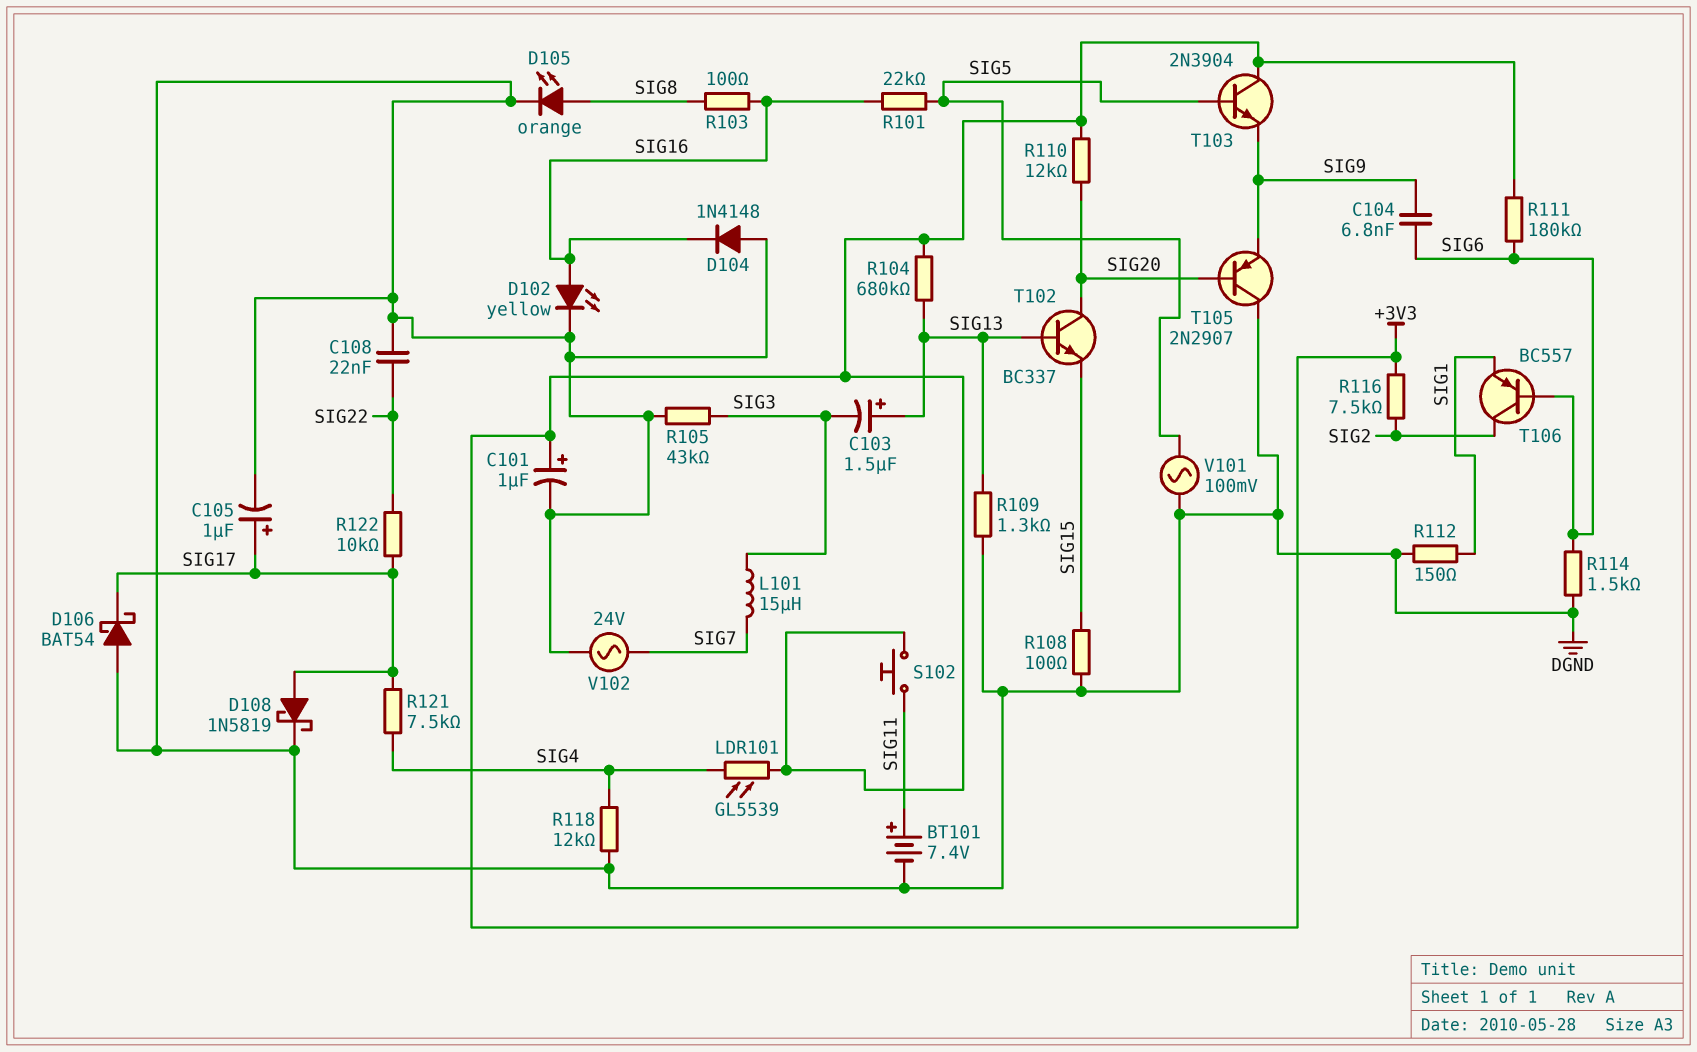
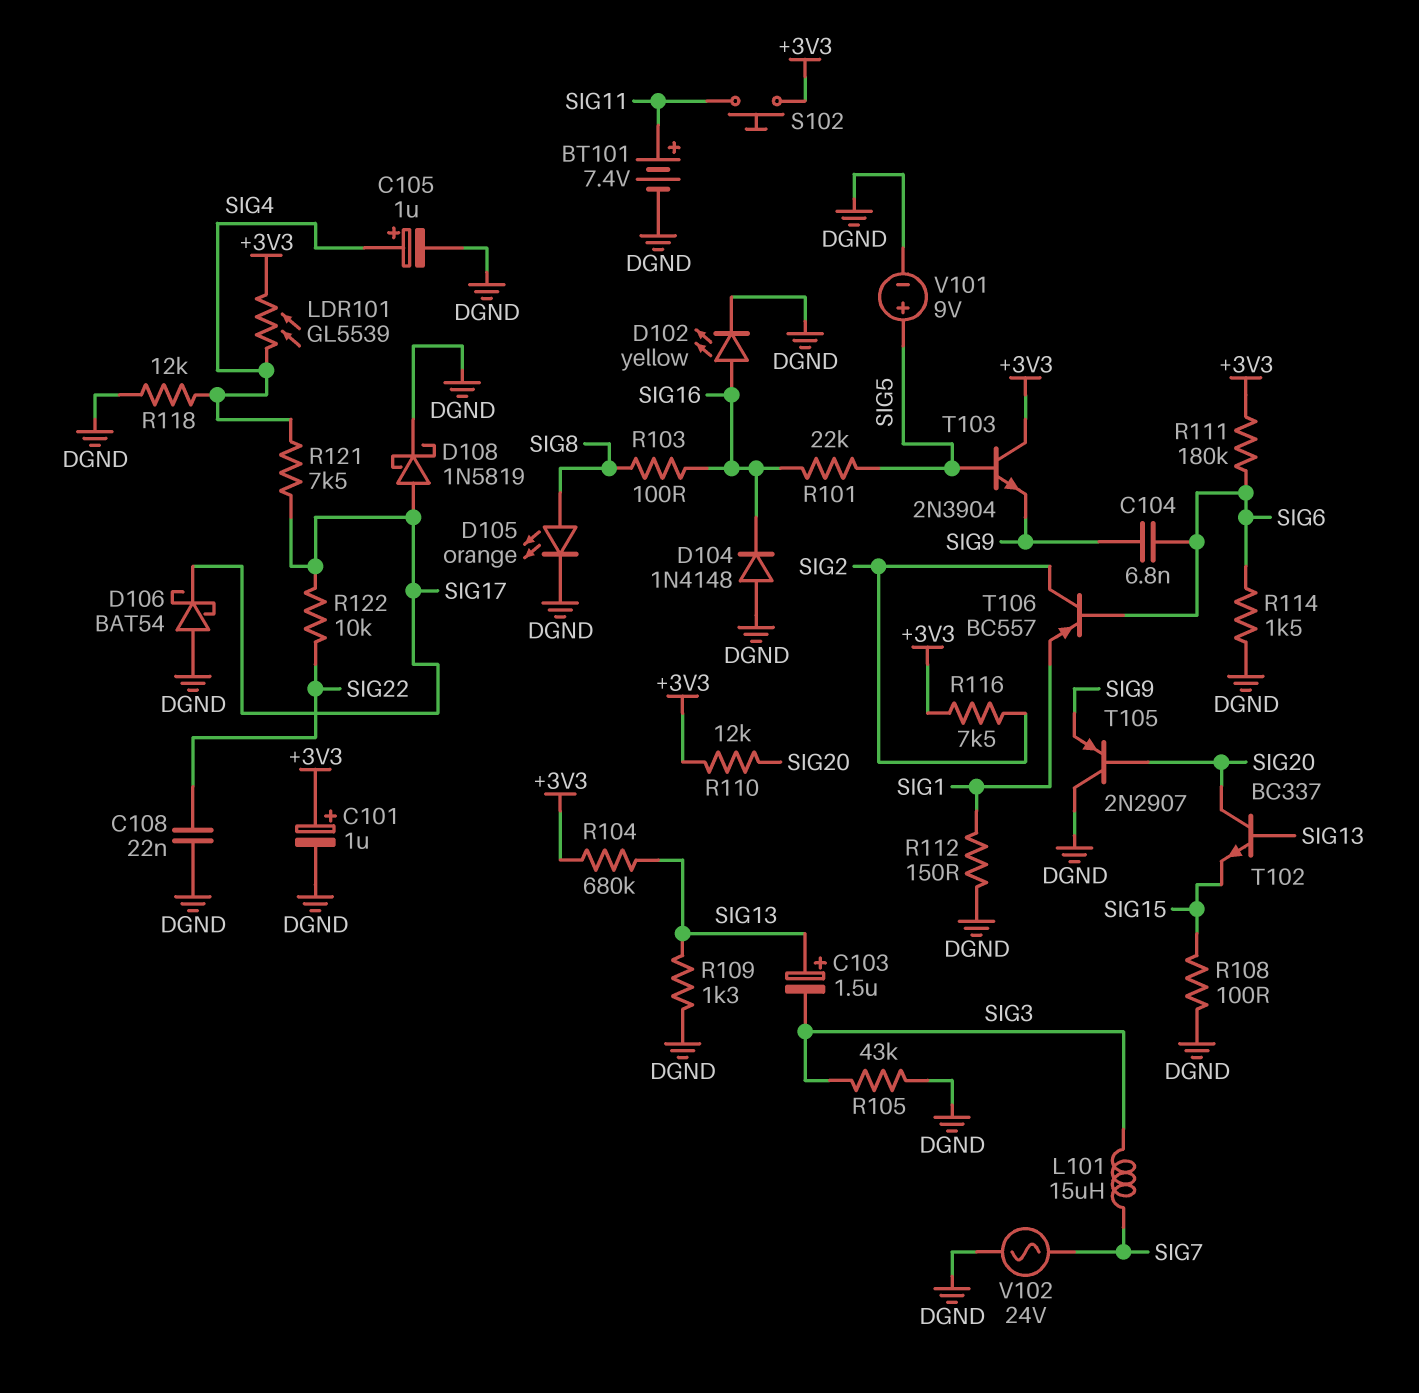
C105: 1uF (plus SIG17, minus DGND) -> 1uF (plus SIG4, minus DGND)
V101: AC 100mV (DGND, SIG5) -> 9V (plus SIG5, minus DGND)

